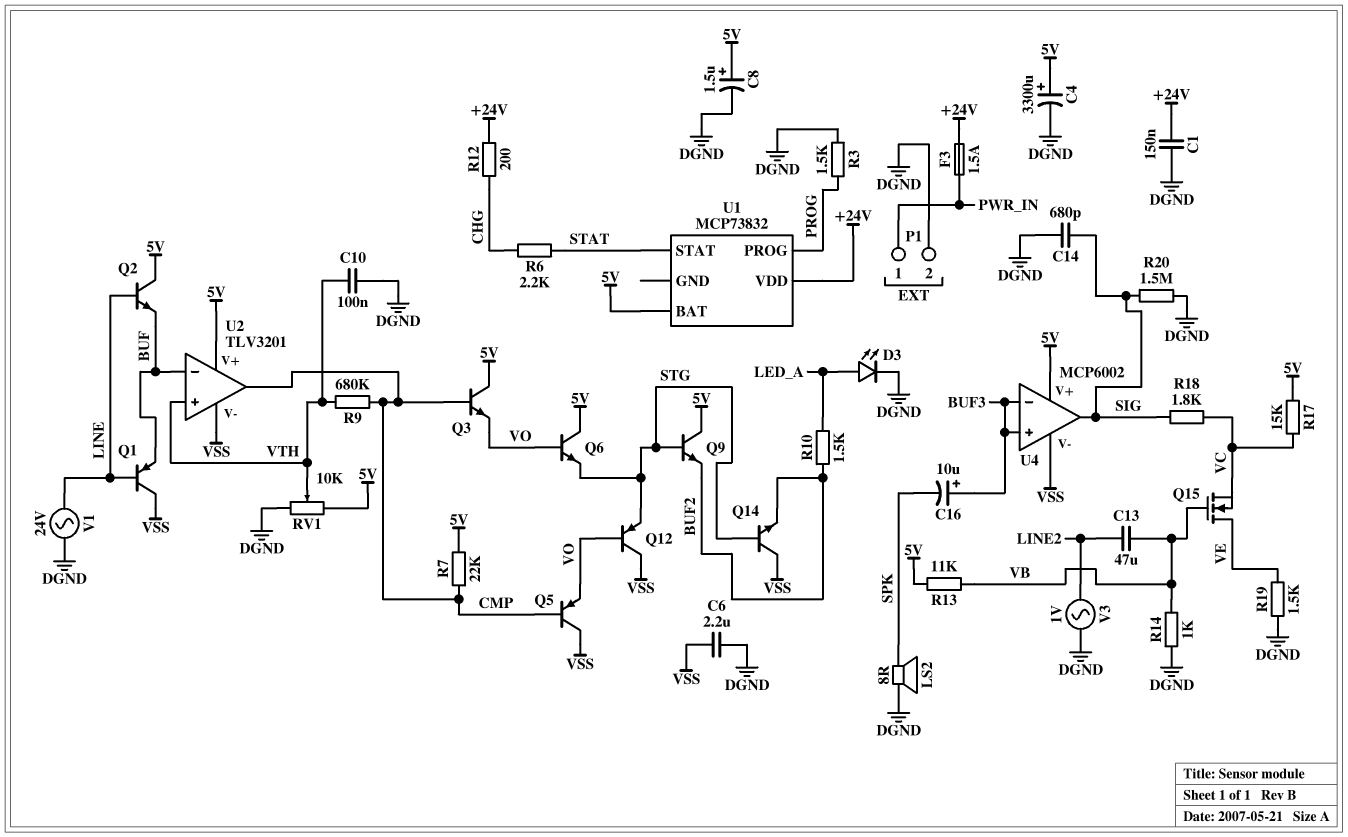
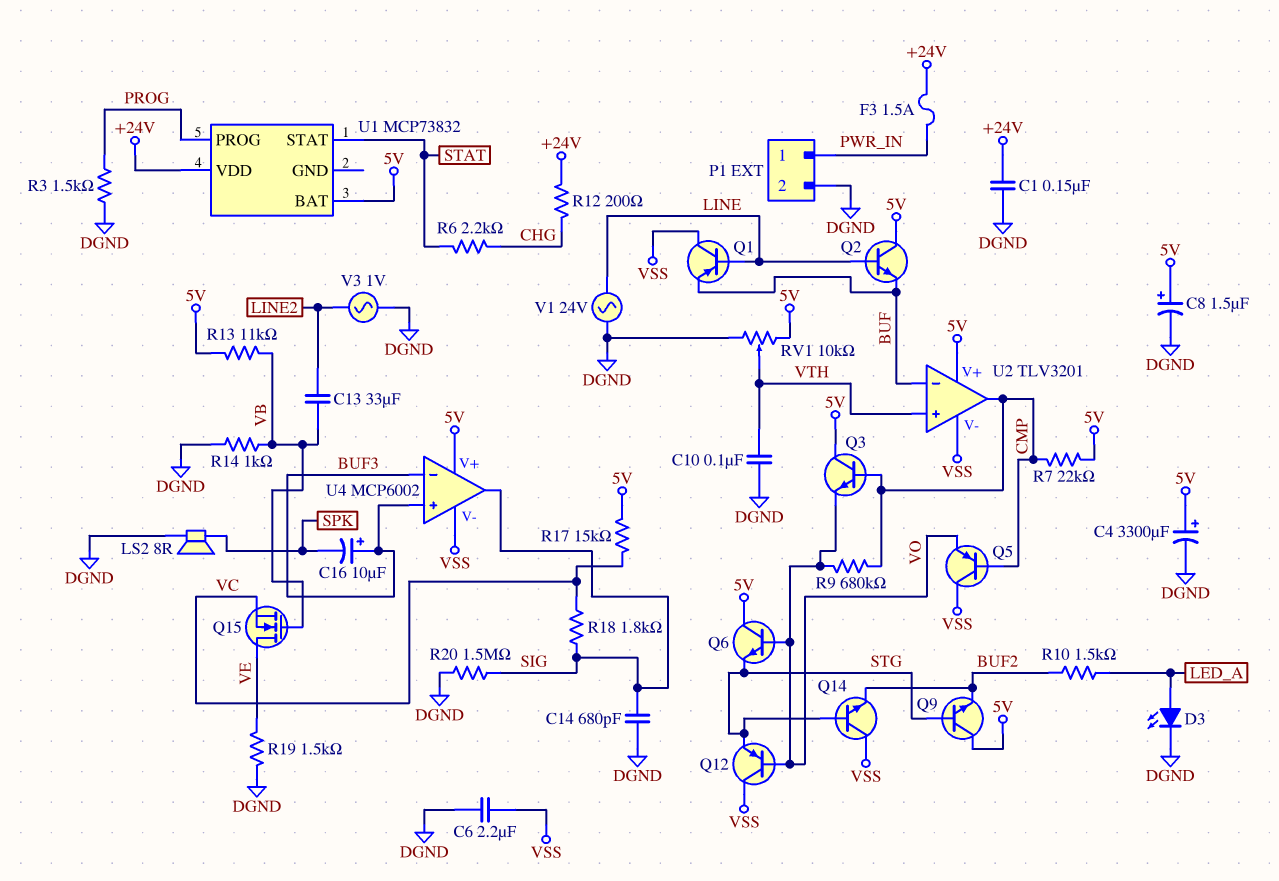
C13: 47uF (LINE2, VB) -> 33uF (LINE2, VB)
R9: 680k (CMP, VTH) -> 680k (CMP, VO)

